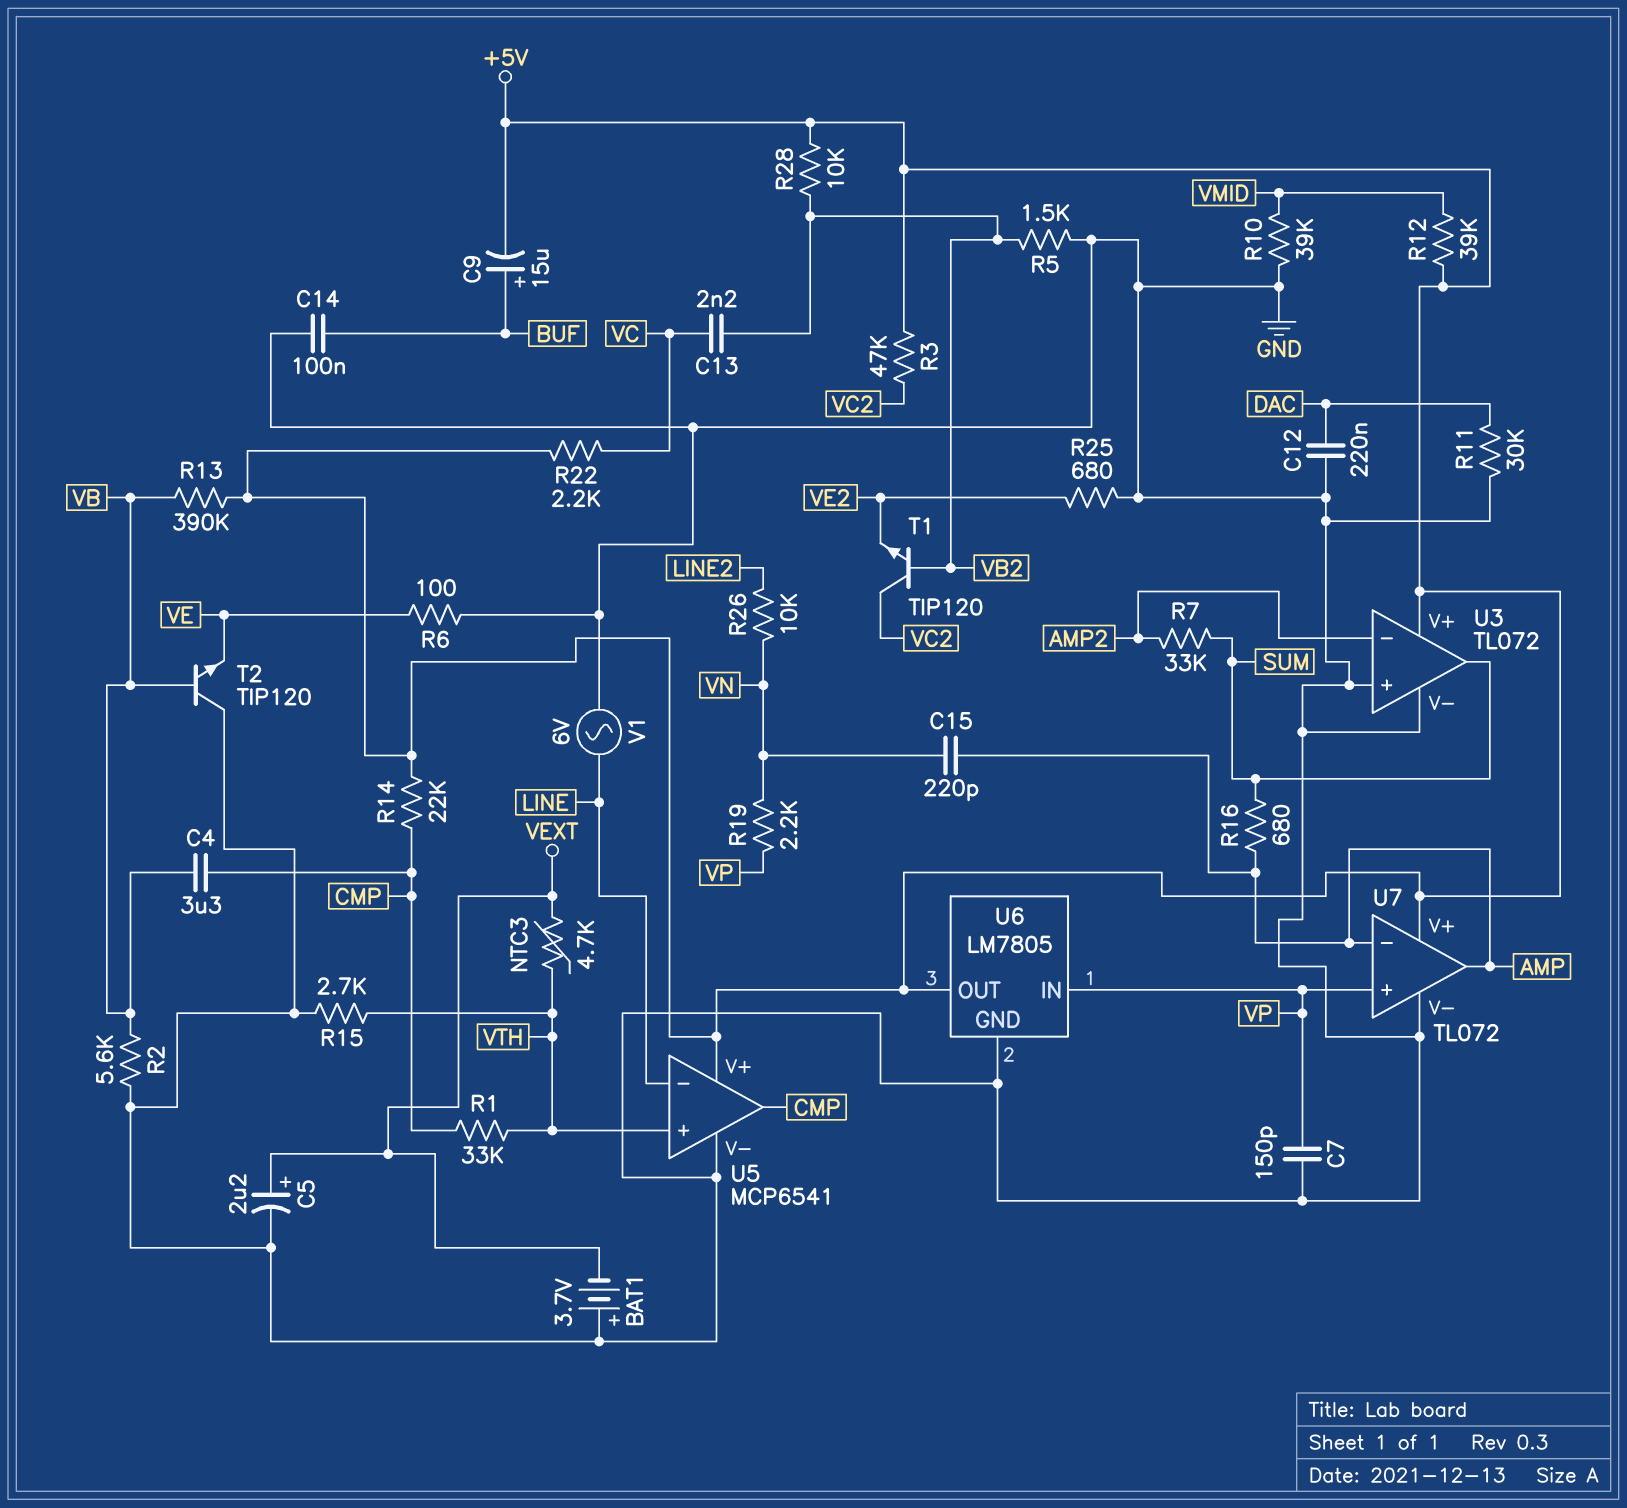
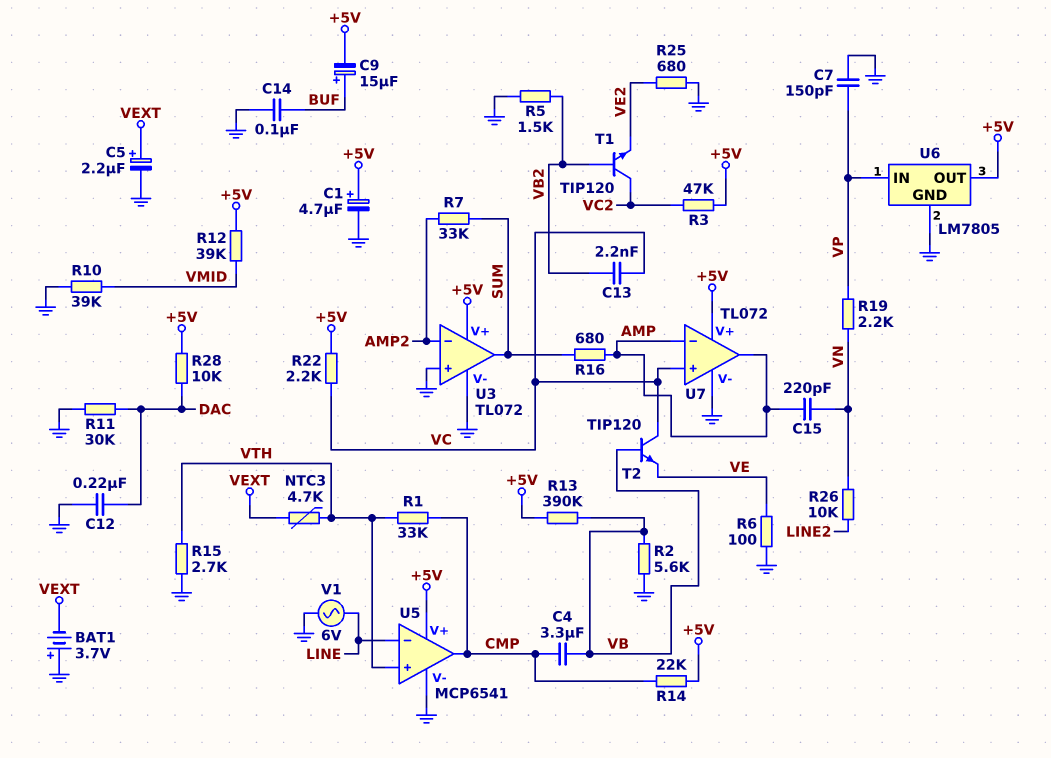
C1: none -> 4.7uF (plus +5V, minus GND)
R28: 10k (+5V, VB2) -> 10k (+5V, DAC)
T2: NPN TIP120 (B VB, C GND, E VE) -> NPN TIP120 (B VB, C VC, E VE)
U7 pin in+: VP -> VC

